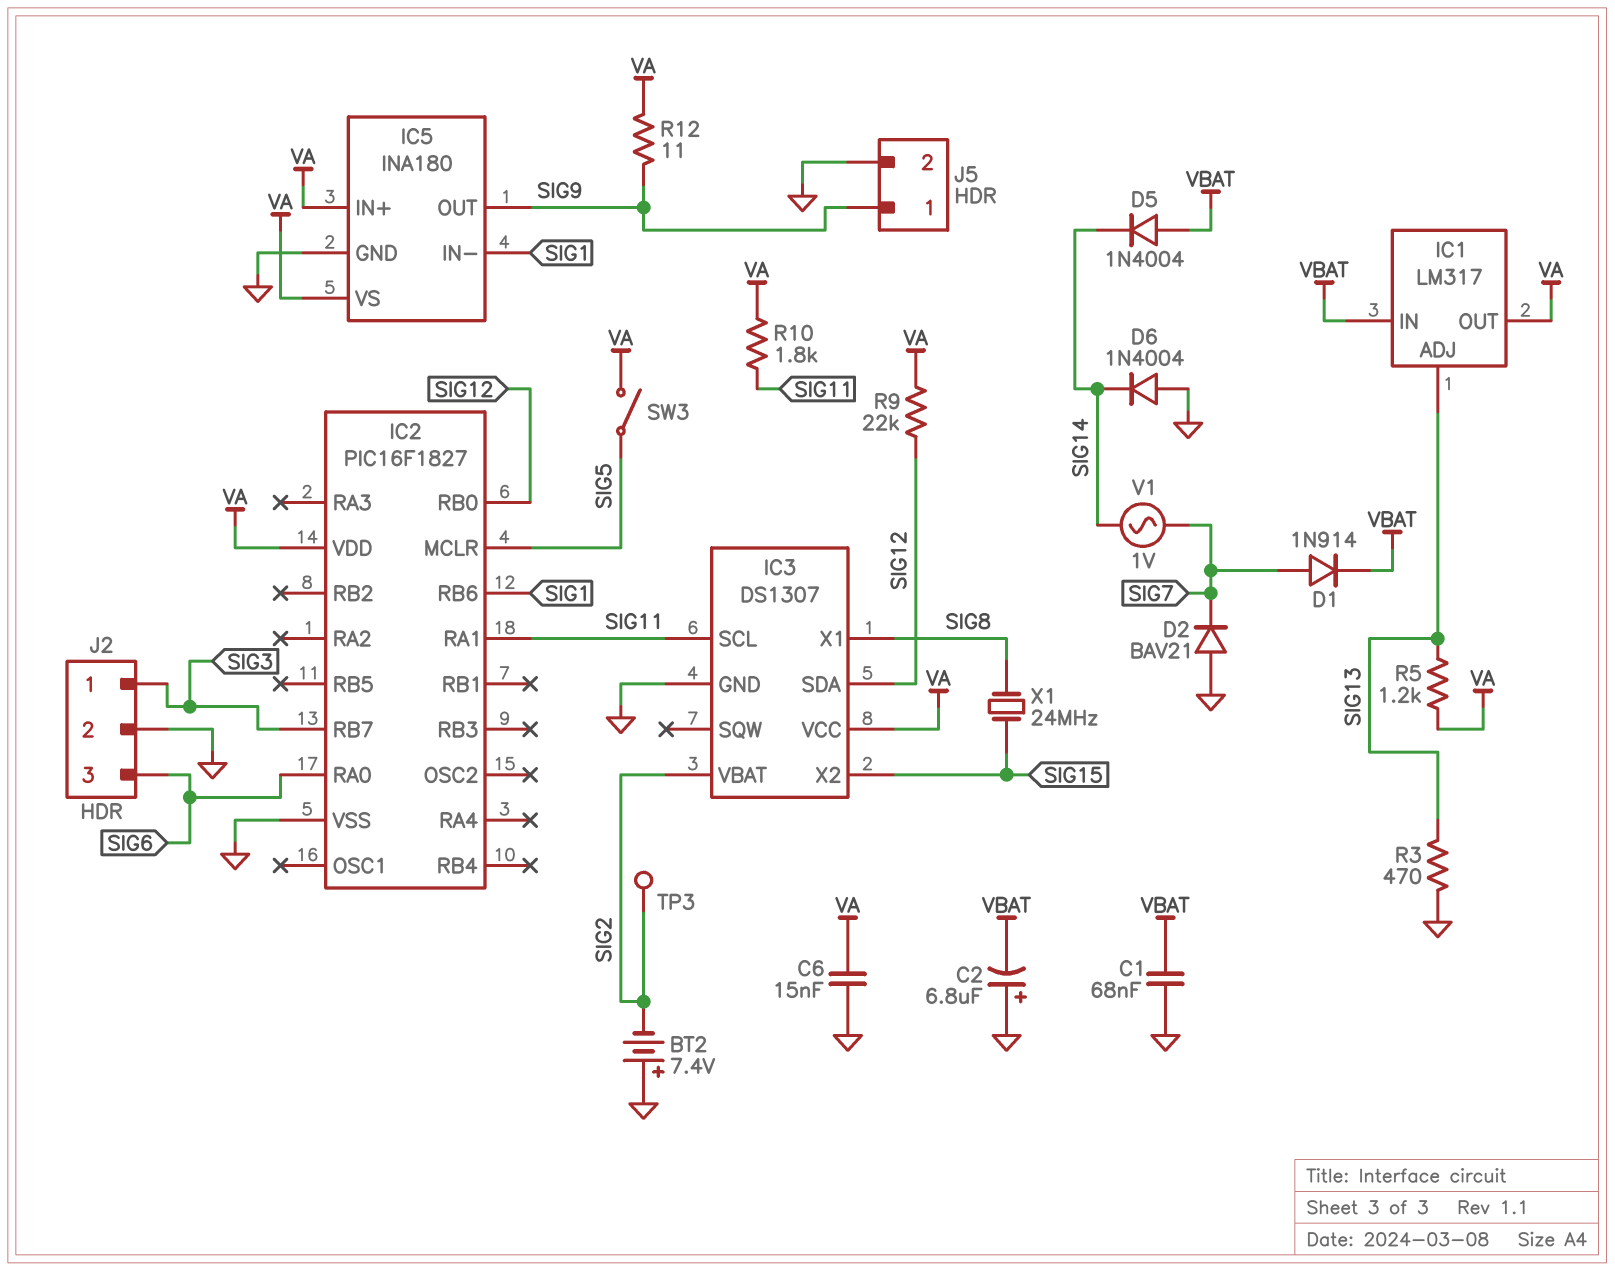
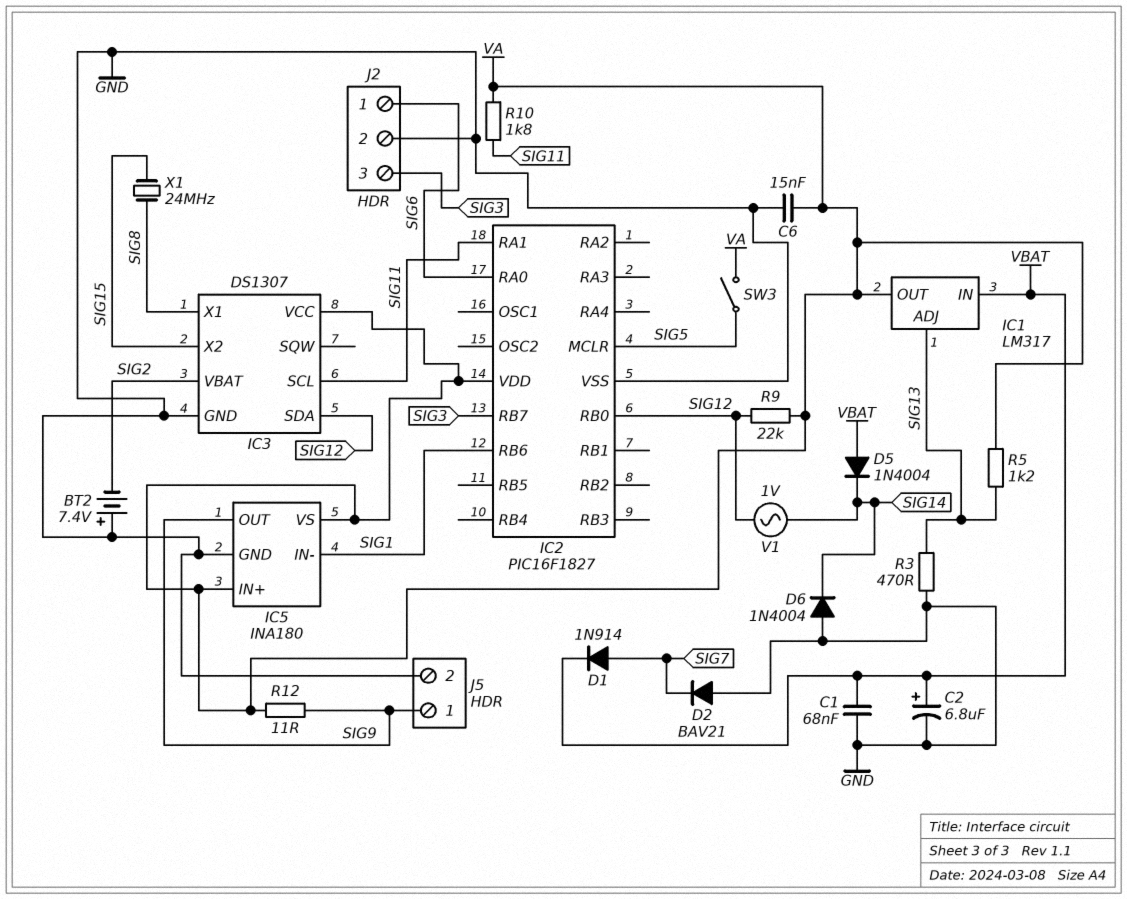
C2: 6.8uF (plus GND, minus VBAT) -> 6.8uF (plus VBAT, minus GND)
J2 pin 1: SIG3 -> SIG6
J2 pin 3: SIG6 -> SIG3
TP3: test point (SIG2) -> none
V1: AC 1V (SIG7, SIG14) -> AC 1V (SIG12, SIG14)

